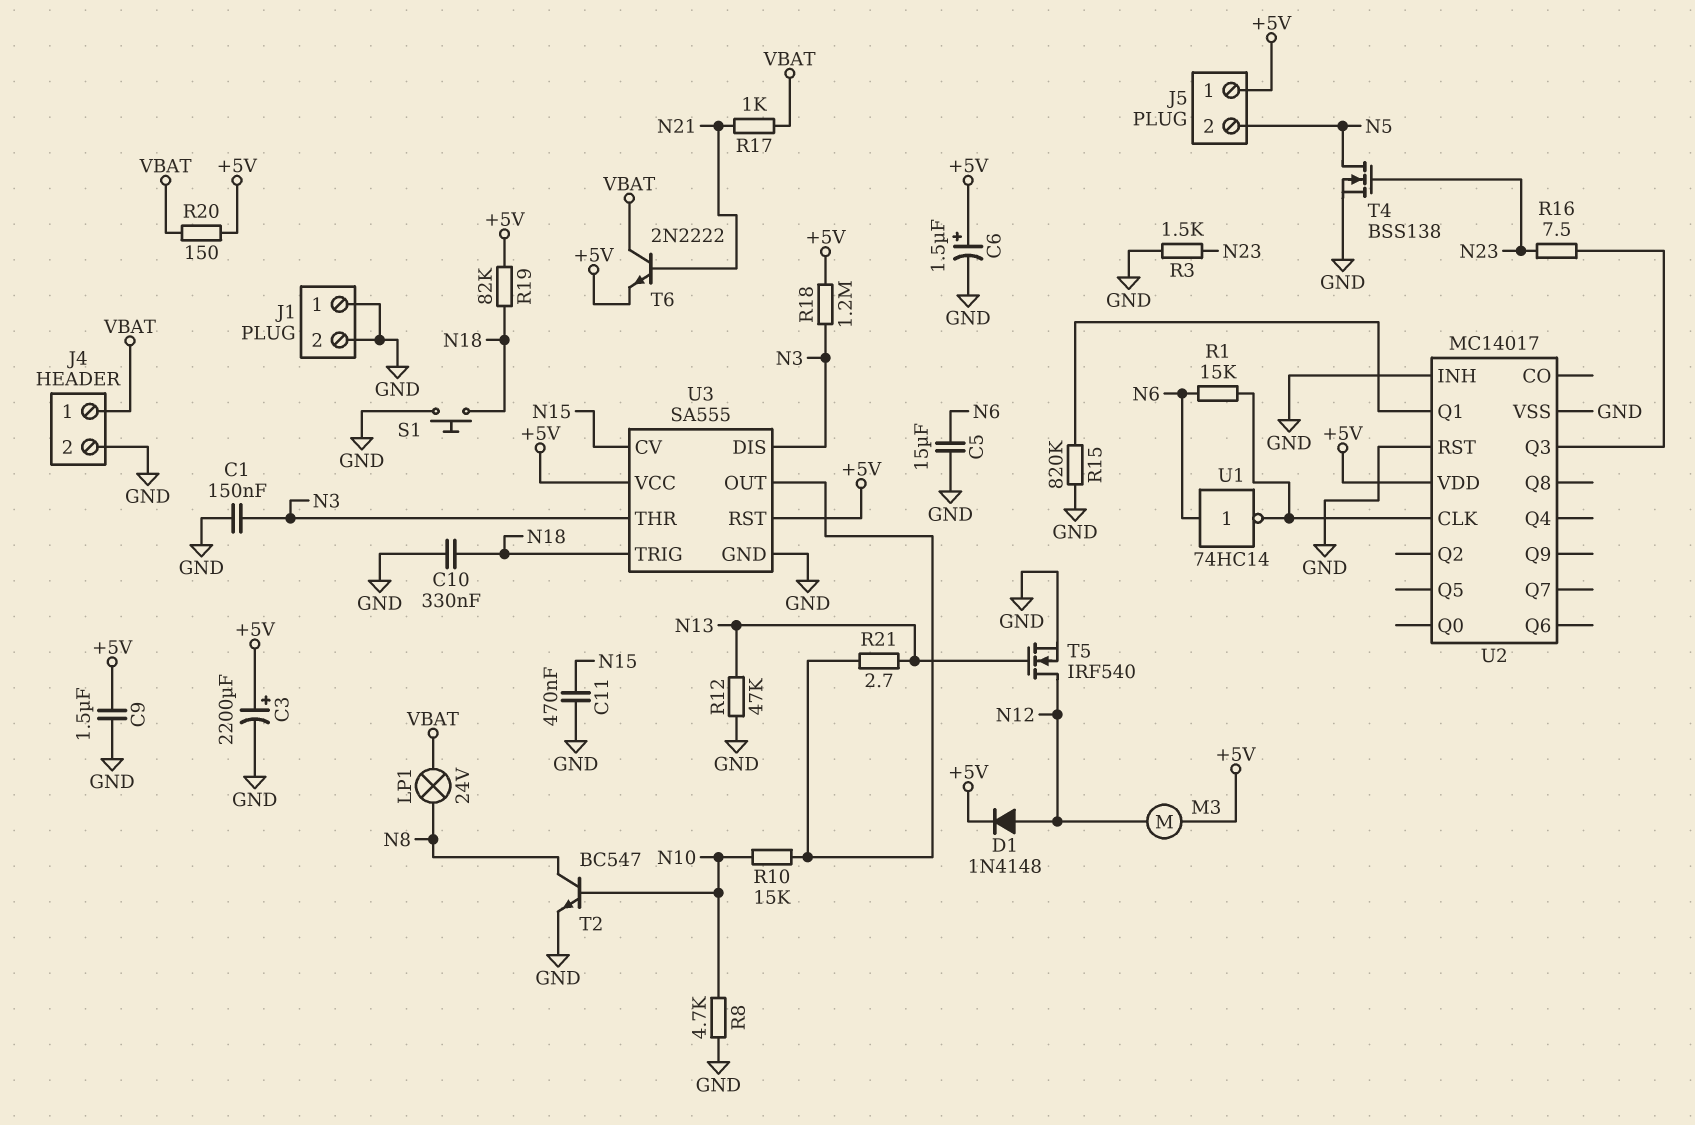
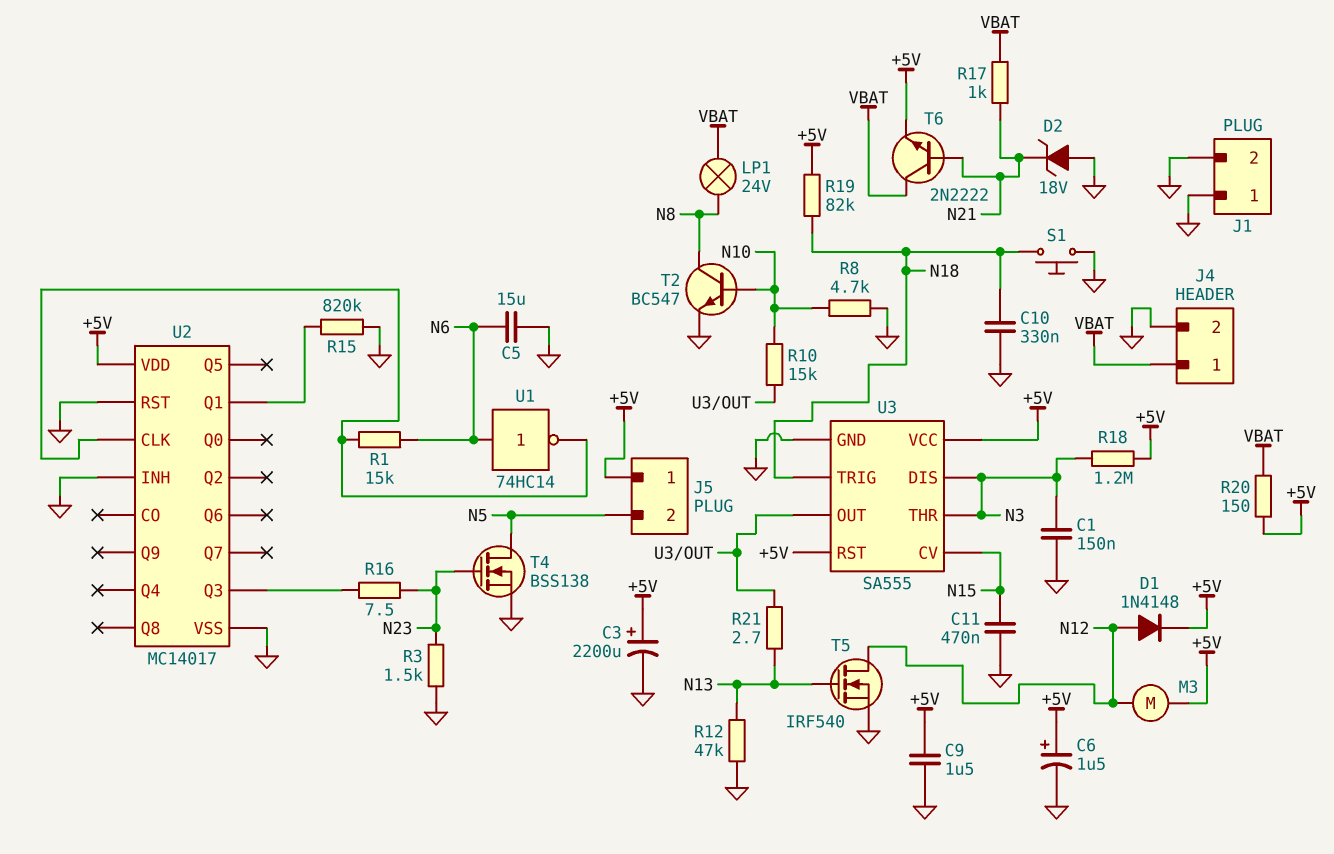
D2: none -> zener 18V (A GND, K N21)

